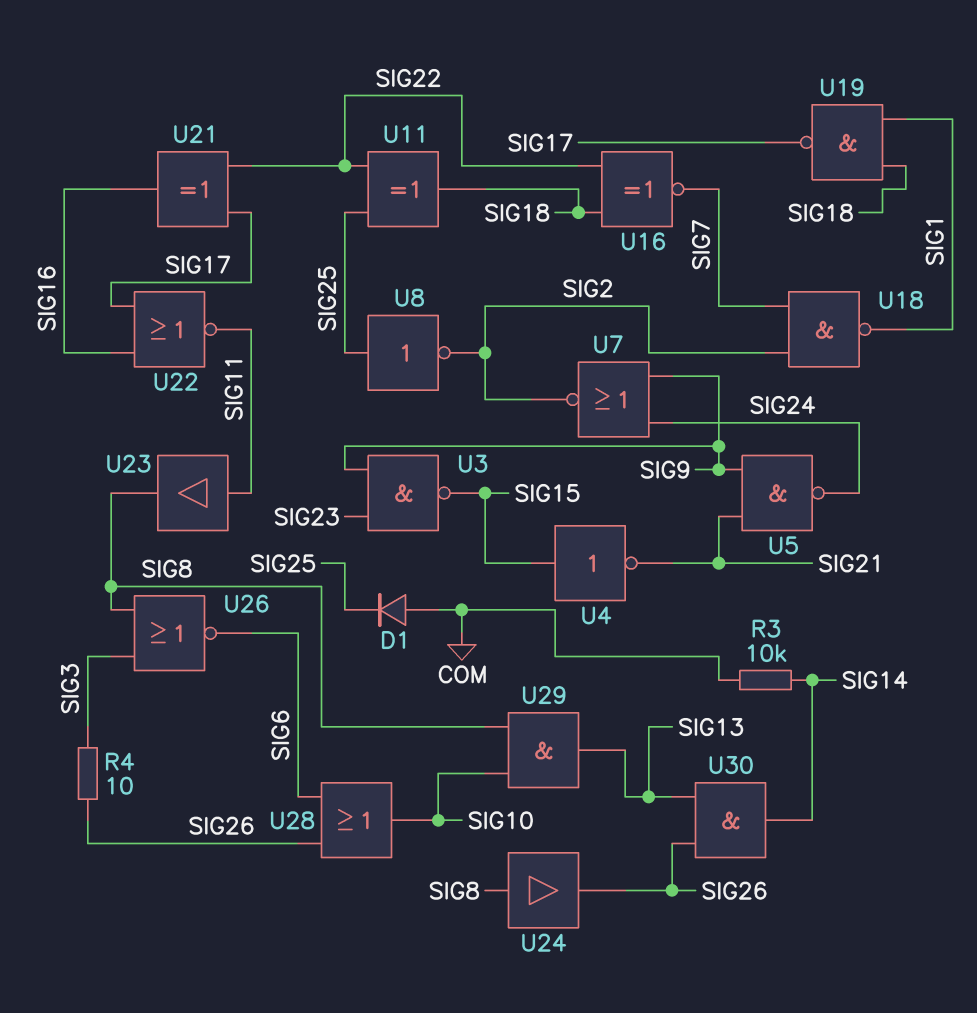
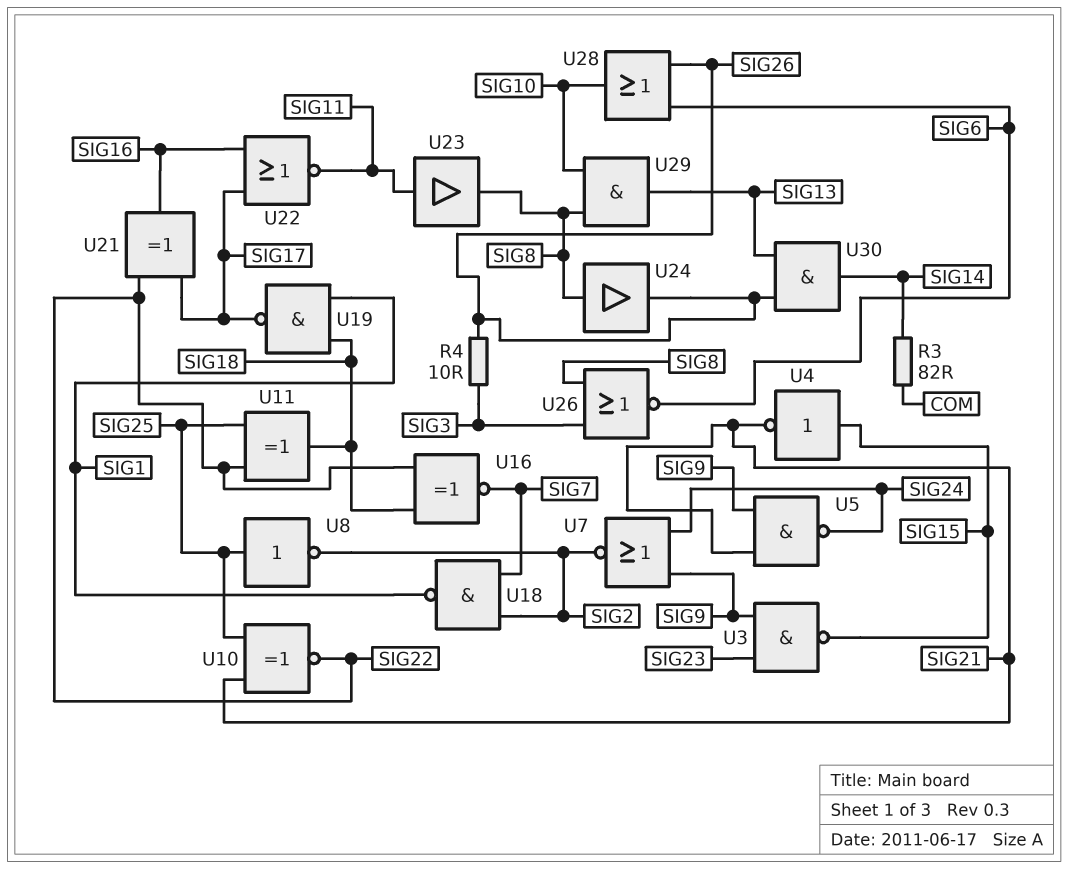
D1: diode (A COM, K SIG25) -> none
R3: 10k (COM, SIG14) -> 82 (COM, SIG14)
U10: none -> XNOR (in SIG21, in SIG25, out SIG22)

